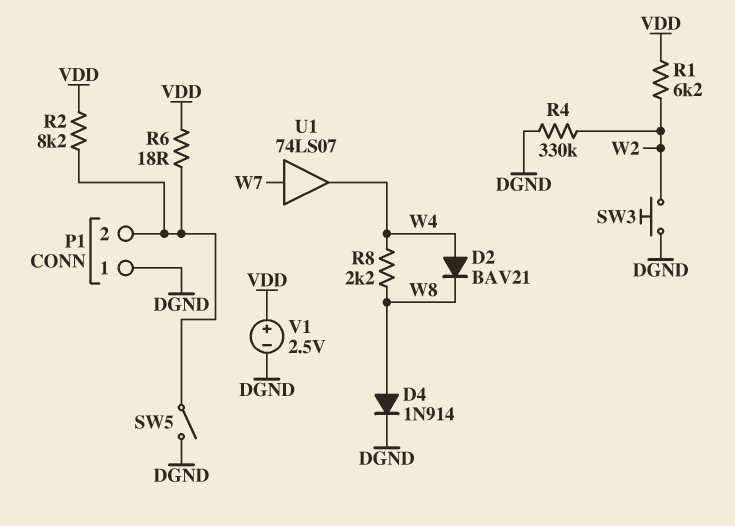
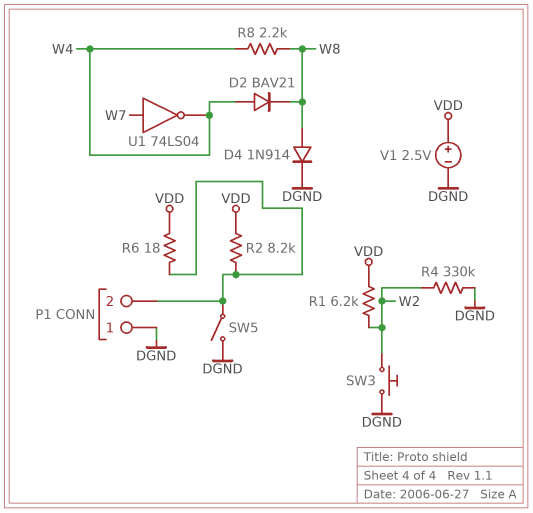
U1: buffer 74LS07 (in W7, out W4) -> NOT 74LS04 (in W7, out W4)

